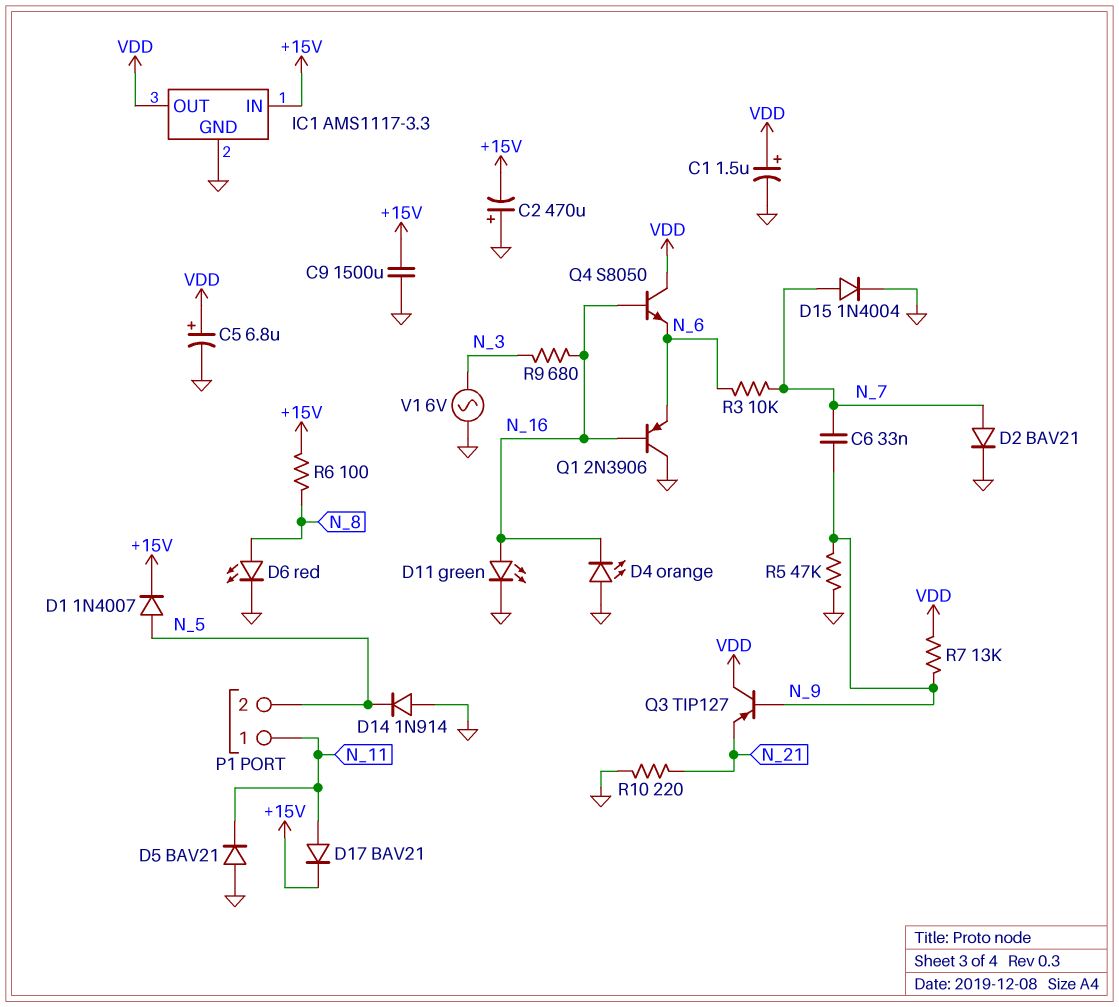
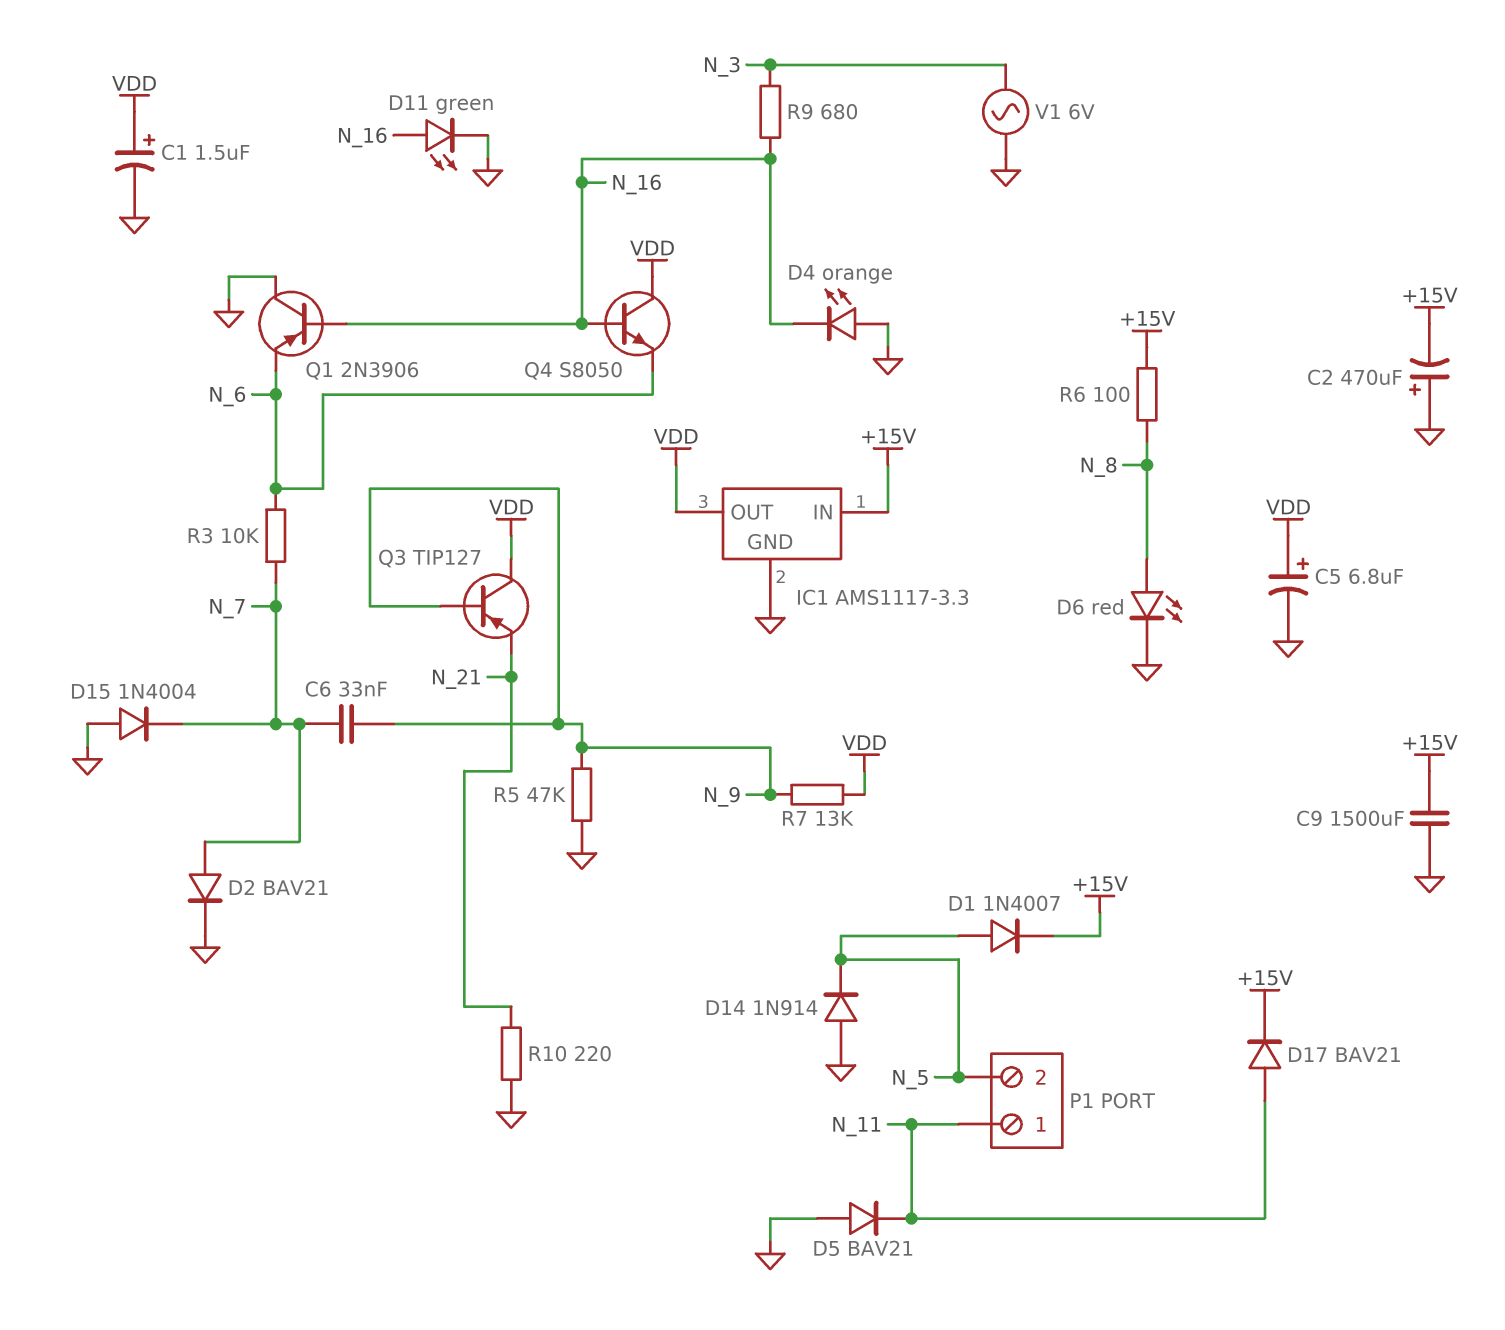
D15: diode 1N4004 (A N_7, K GND) -> diode 1N4004 (A GND, K N_7)

